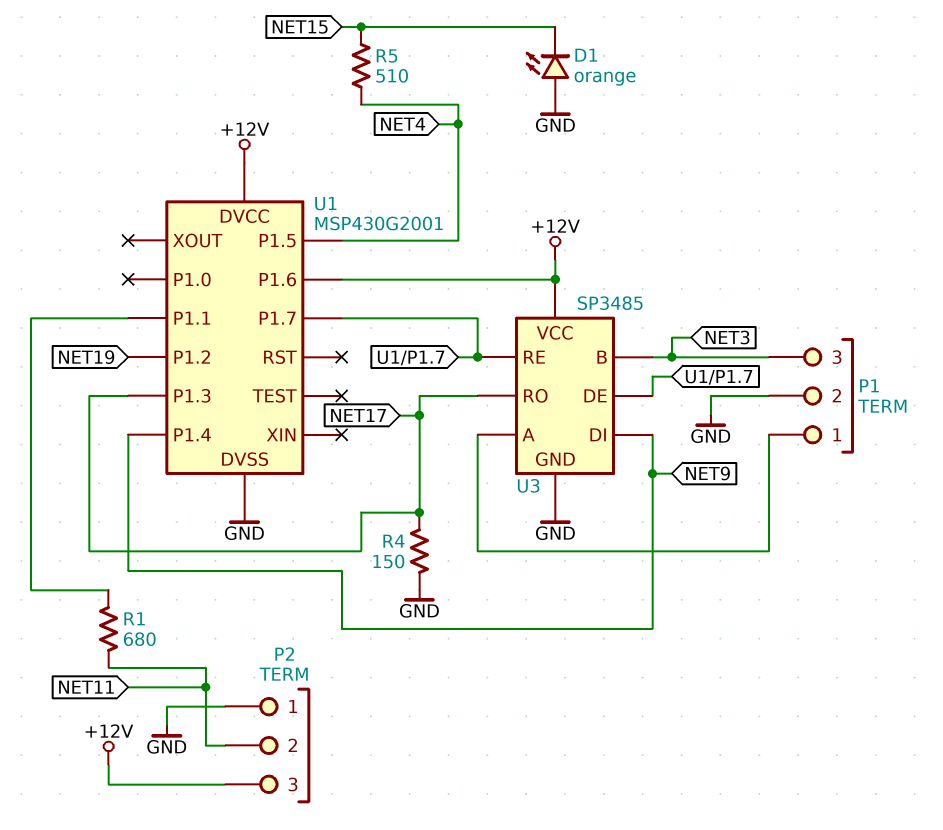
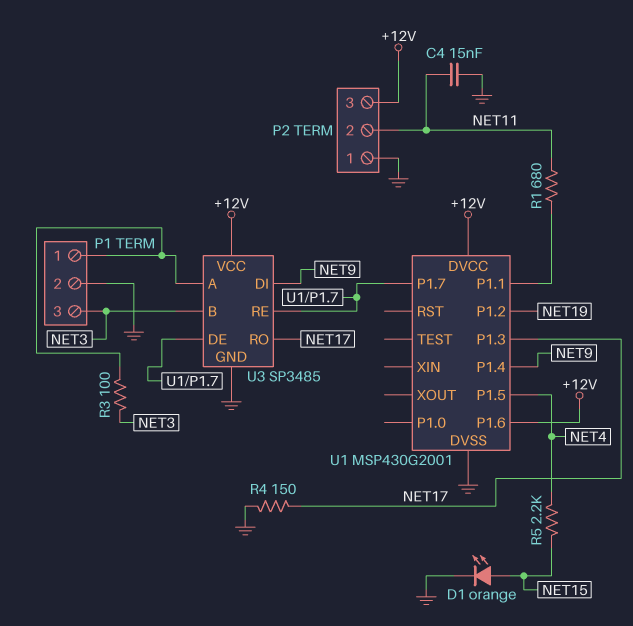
C4: none -> 15nF (GND, NET11)
D1: LED orange (A GND, K NET15) -> LED orange (A NET15, K GND)
R3: none -> 100 (NET3, P1/1)
R5: 510 (NET4, NET15) -> 2.2k (NET4, NET15)

